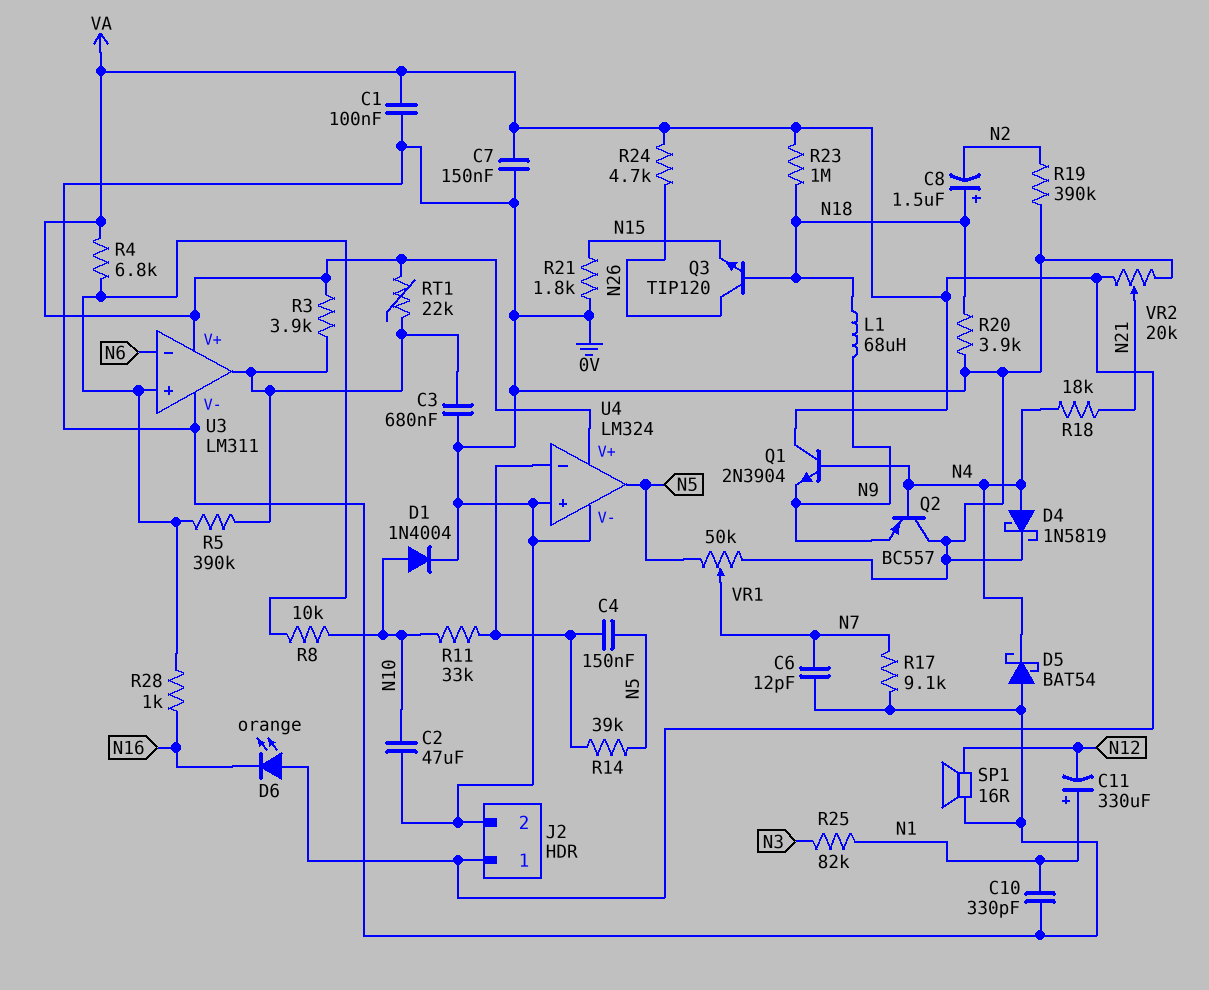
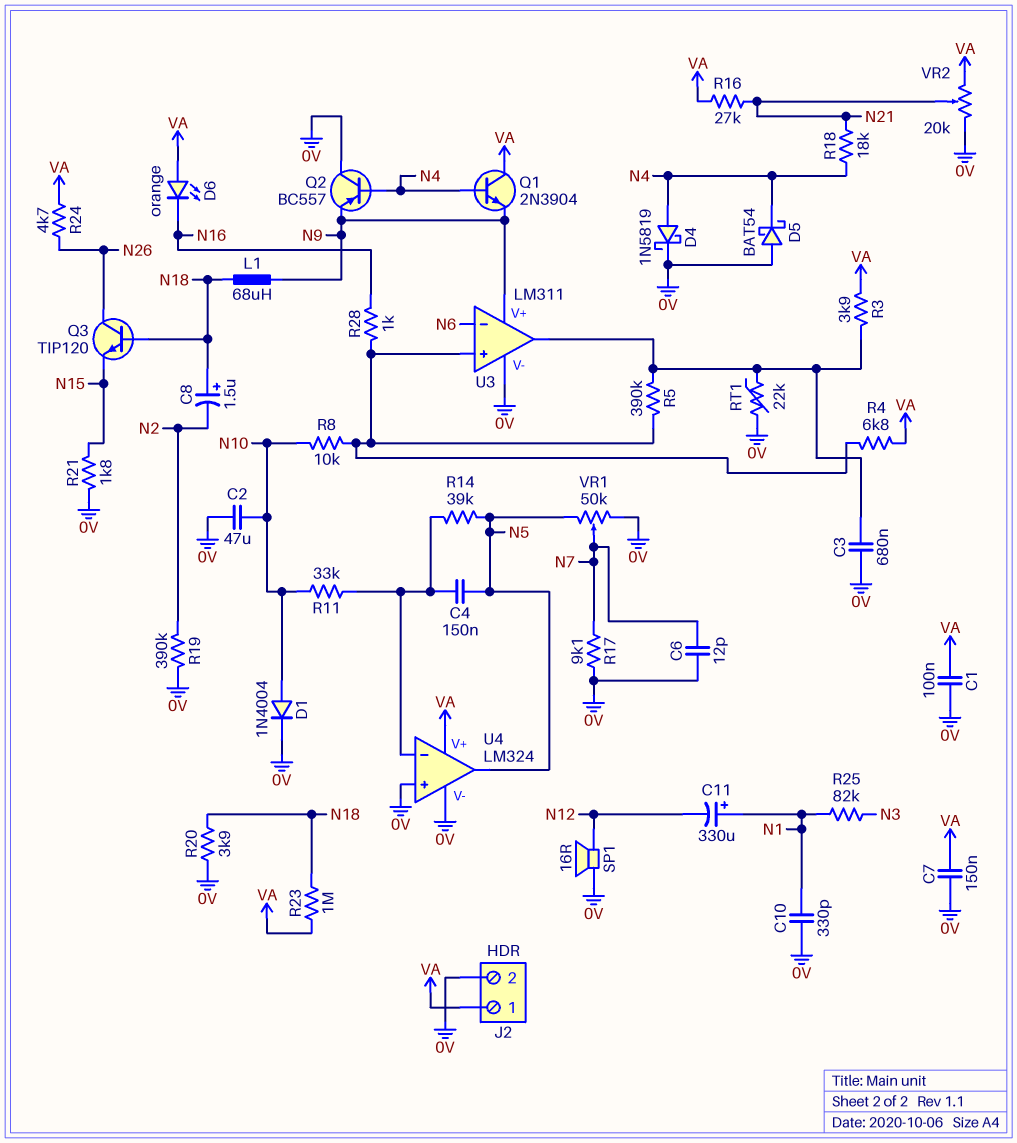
R16: none -> 27k (N21, VA)
RT1: 22k (U3/out, VA) -> 22k (0V, U3/out)
U3 pin V+: VA -> N9

